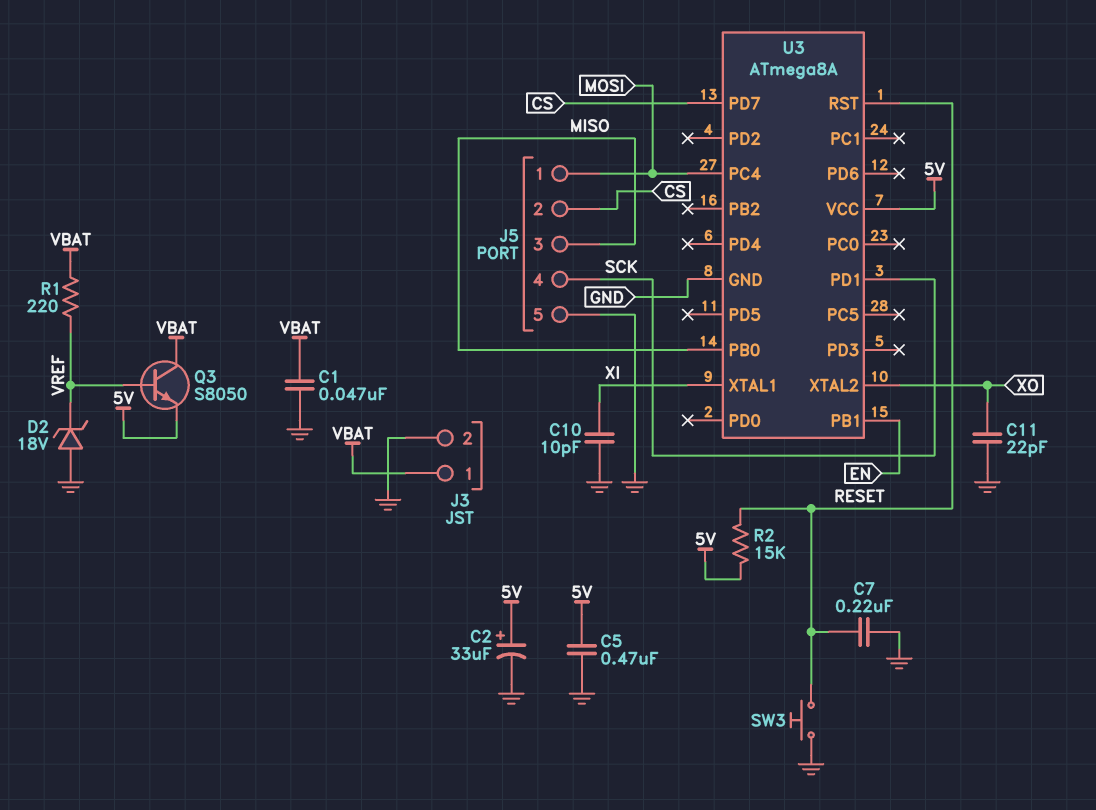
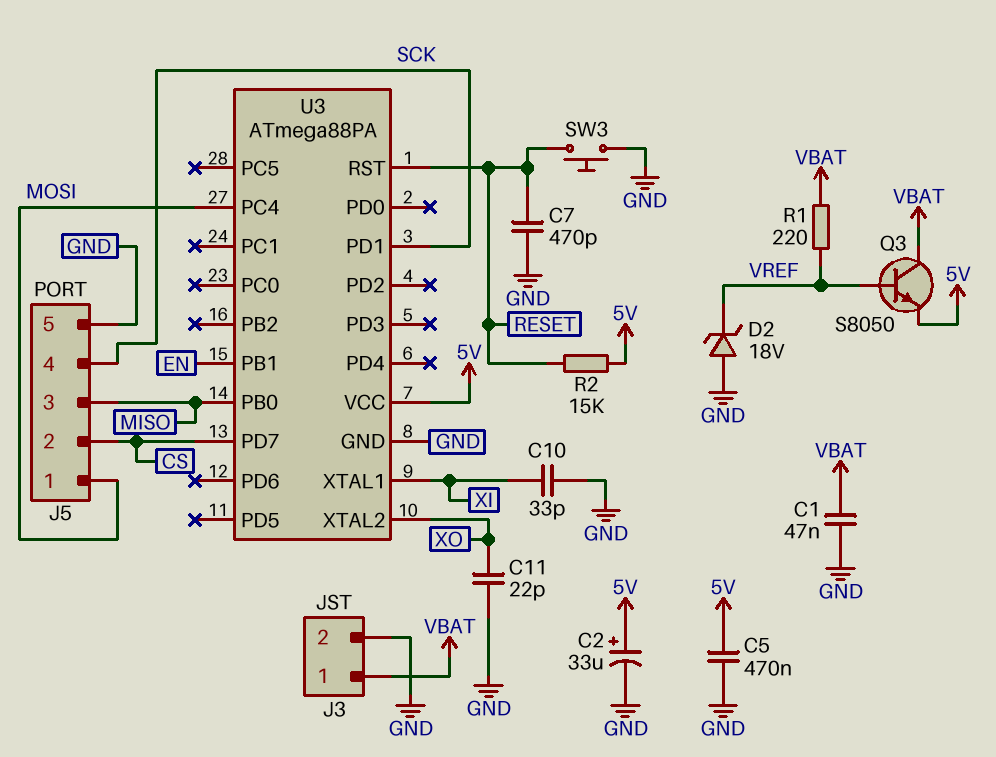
C7: 220nF (GND, RESET) -> 470pF (GND, RESET)
C10: 10pF (GND, XI) -> 33pF (GND, XI)
U3: ATmega8A -> ATmega88PA

